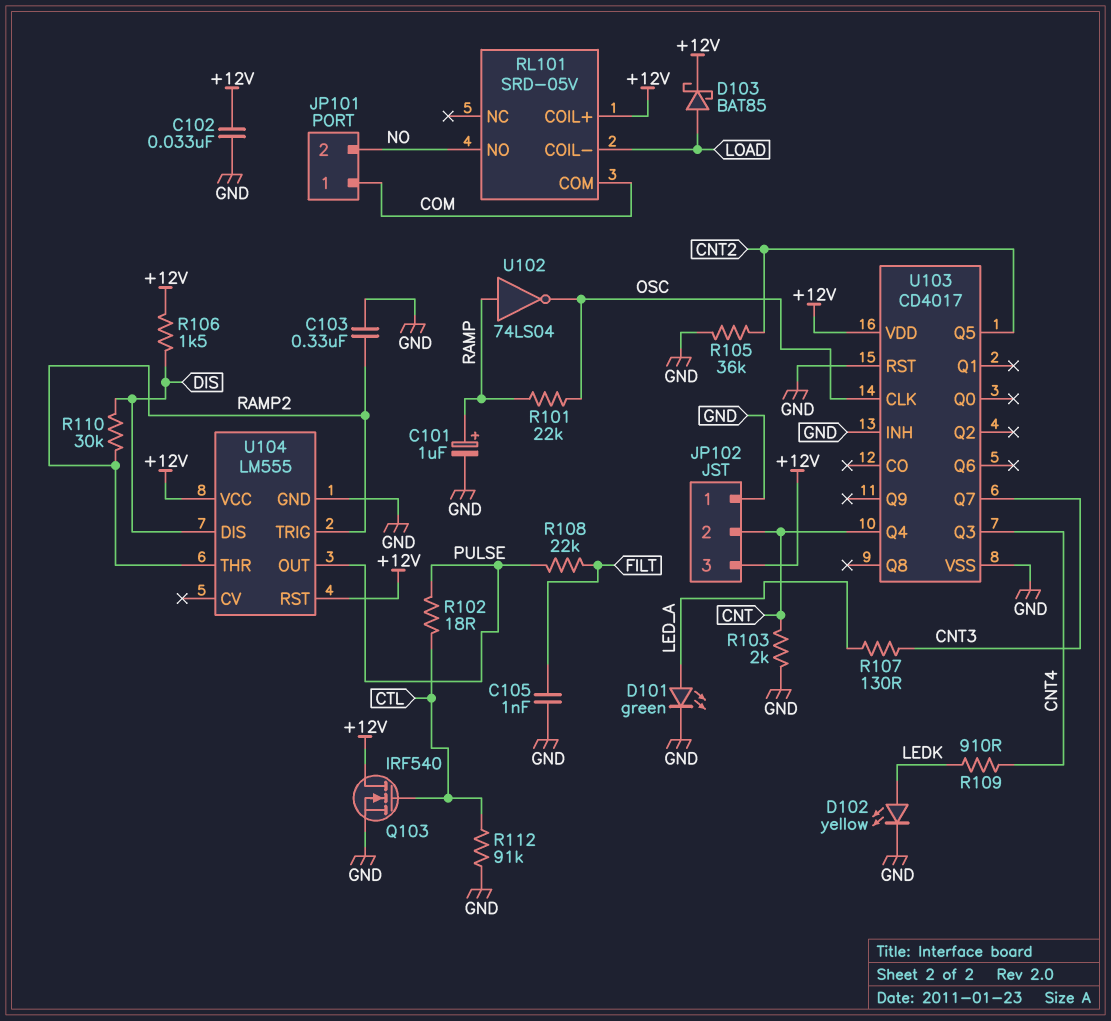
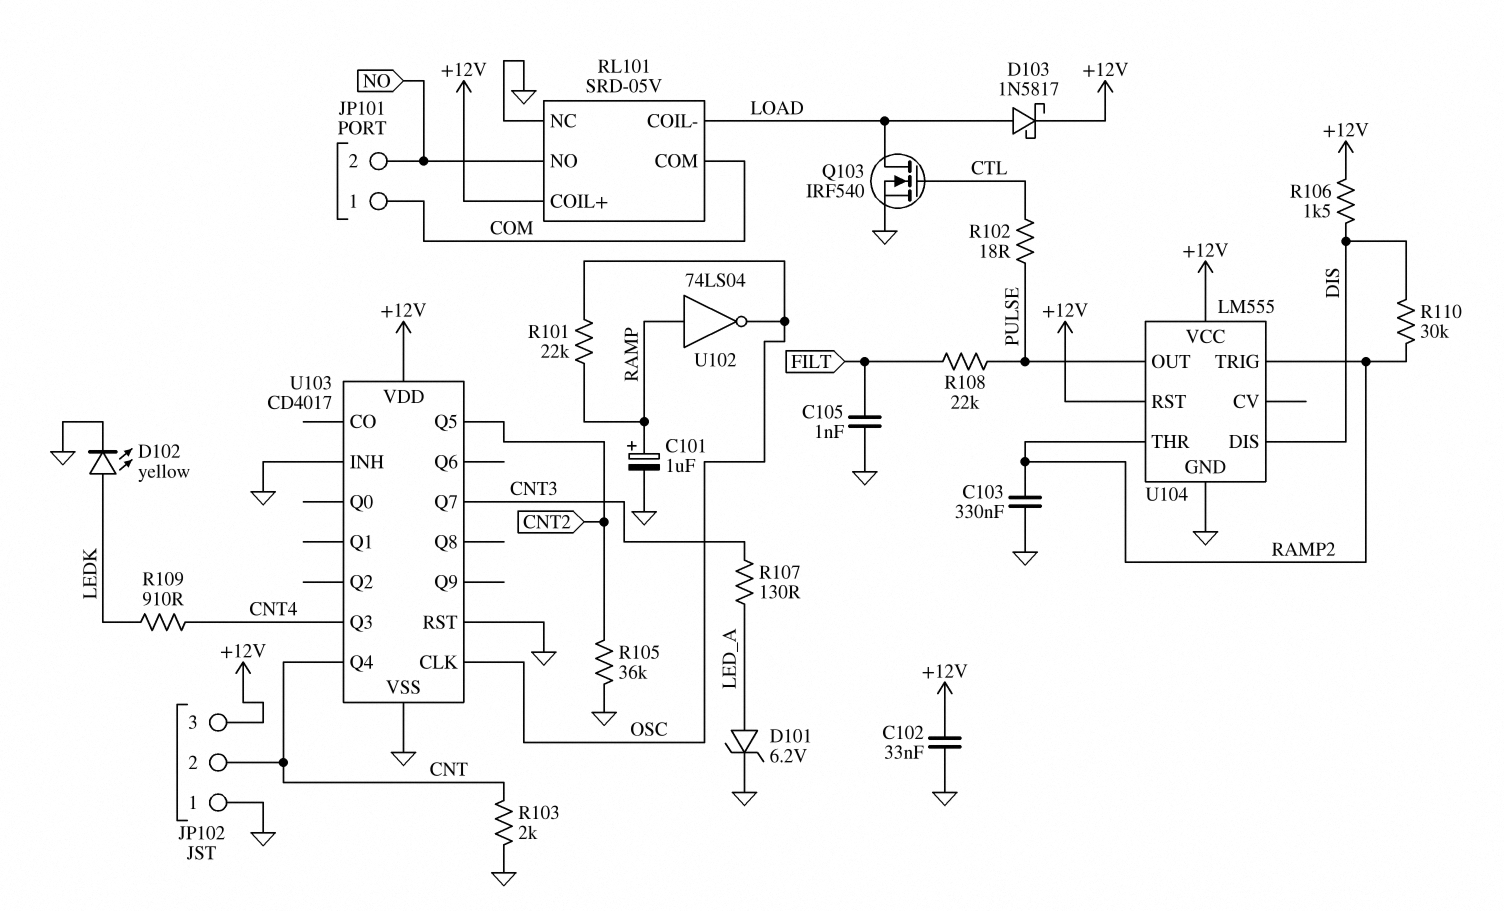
D101: LED green (A LED_A, K GND) -> zener 6.2V (A LED_A, K GND)
D103: schottky BAT85 (A LOAD, K +12V) -> schottky 1N5817 (A LOAD, K +12V)
Q103: NMOS IRF540 (G CTL, D +12V, S GND) -> NMOS IRF540 (G CTL, D LOAD, S GND)
R112: 91k (CTL, GND) -> none
RL101 pin NC: none -> GND

